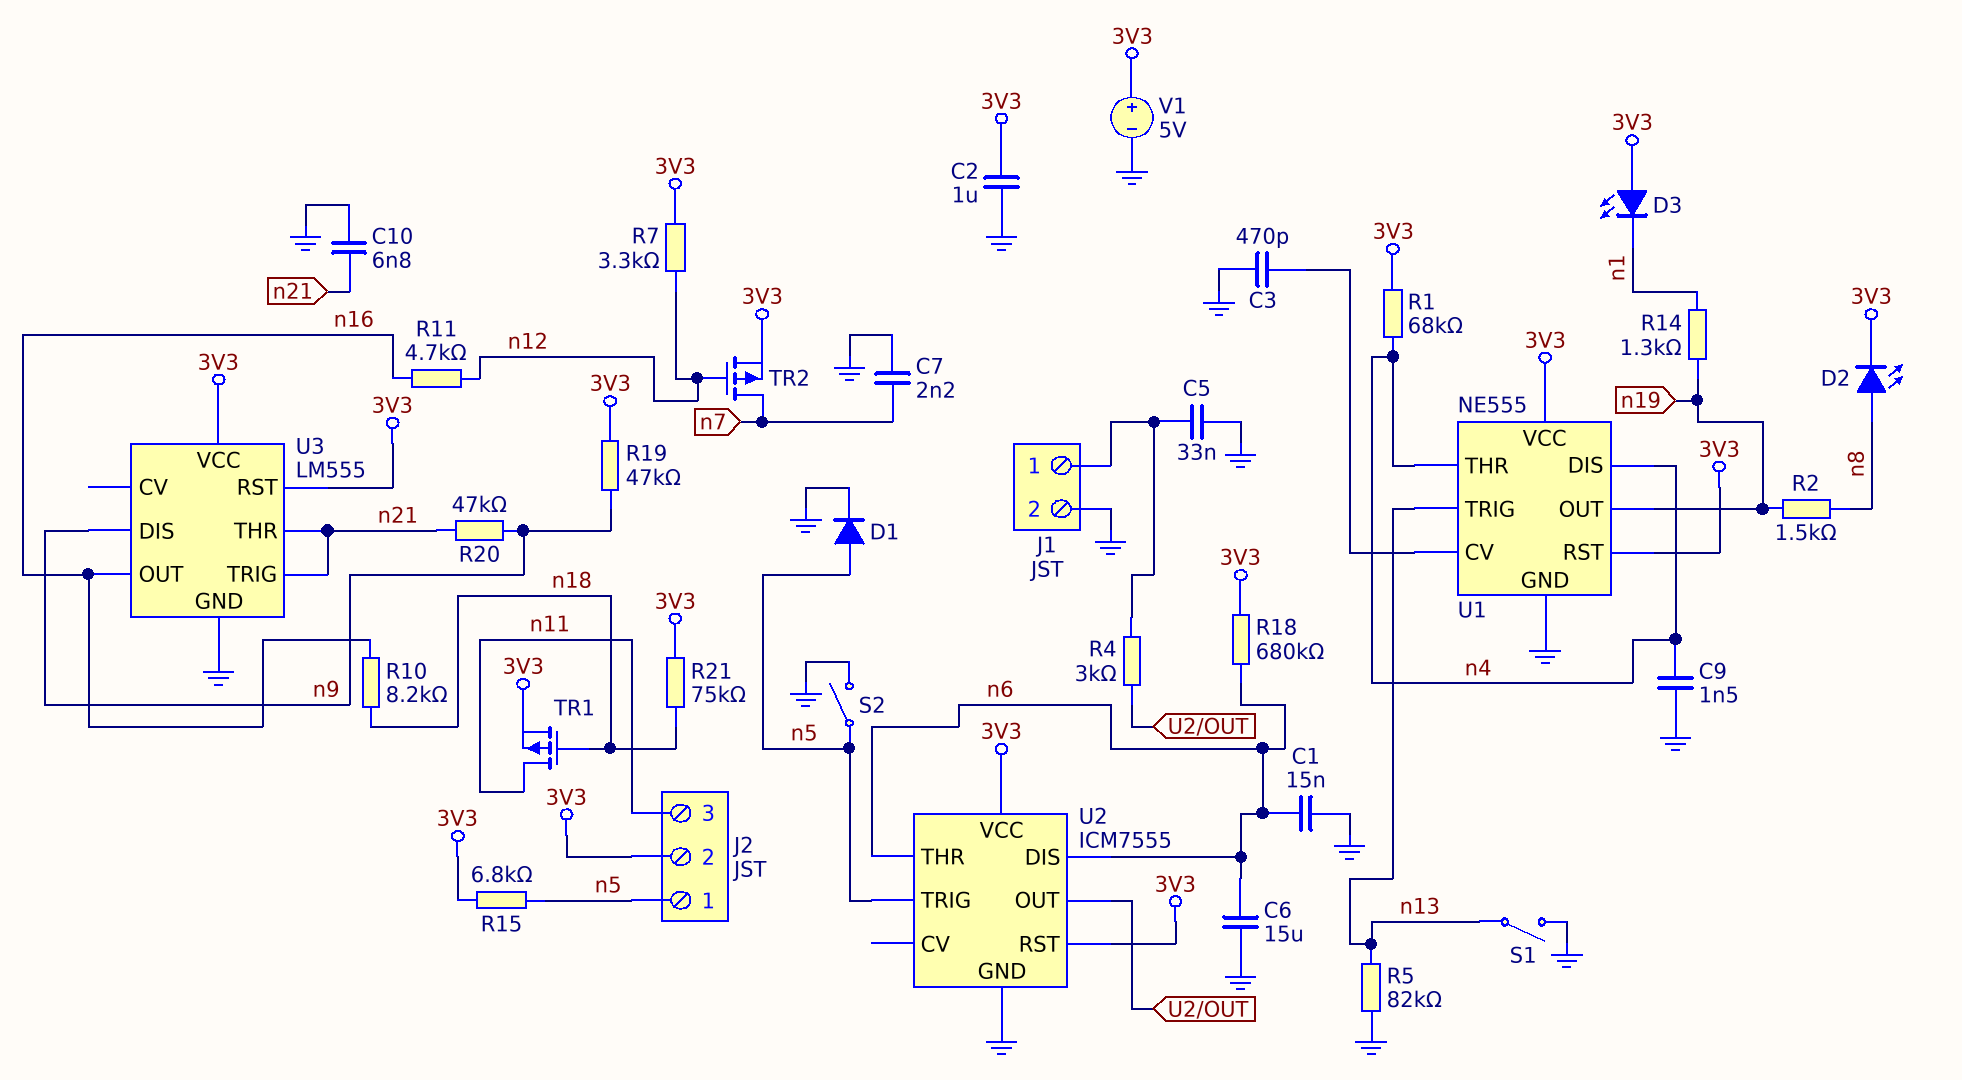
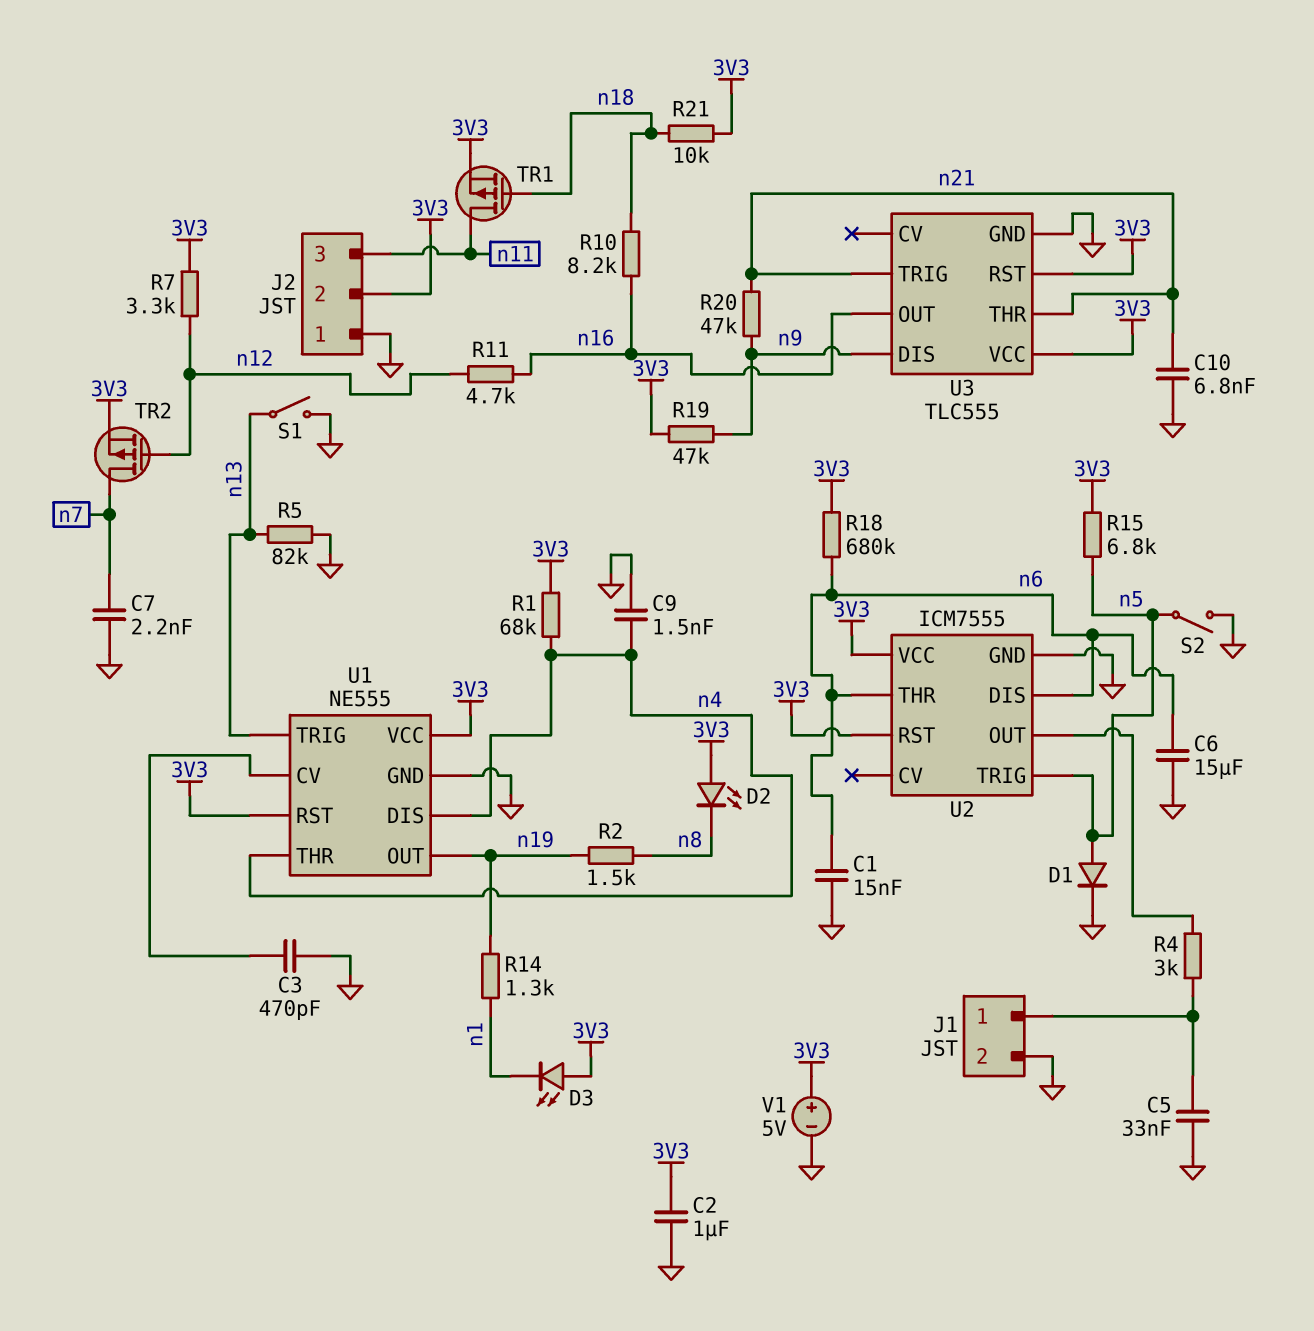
D2: LED (A n8, K 3V3) -> LED (A 3V3, K n8)
J2 pin 1: n5 -> GND
R21: 75k (3V3, n18) -> 10k (3V3, n18)
U3: LM555 -> TLC555

